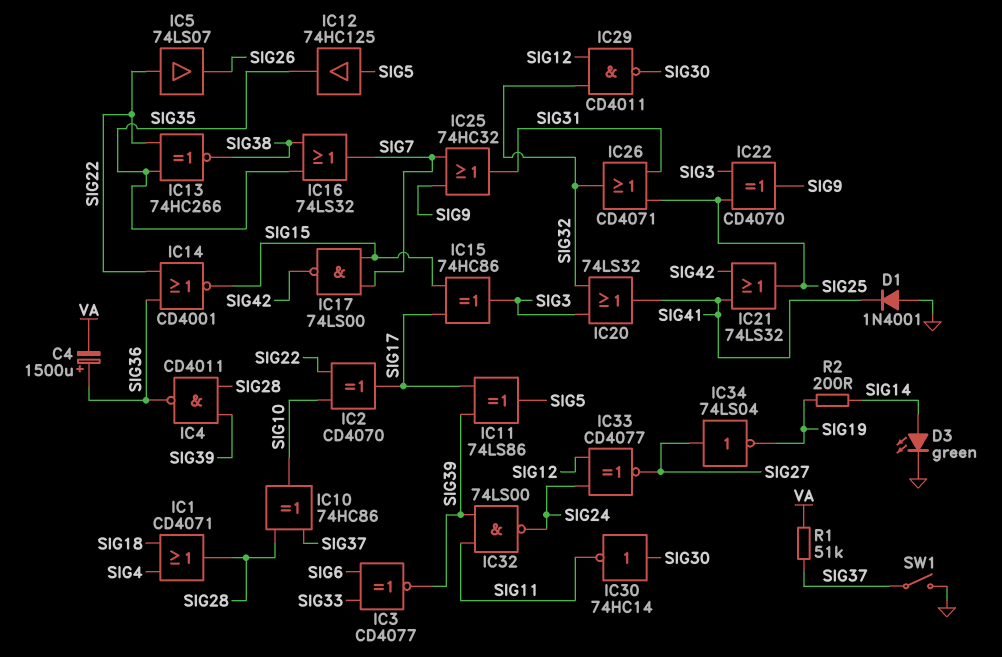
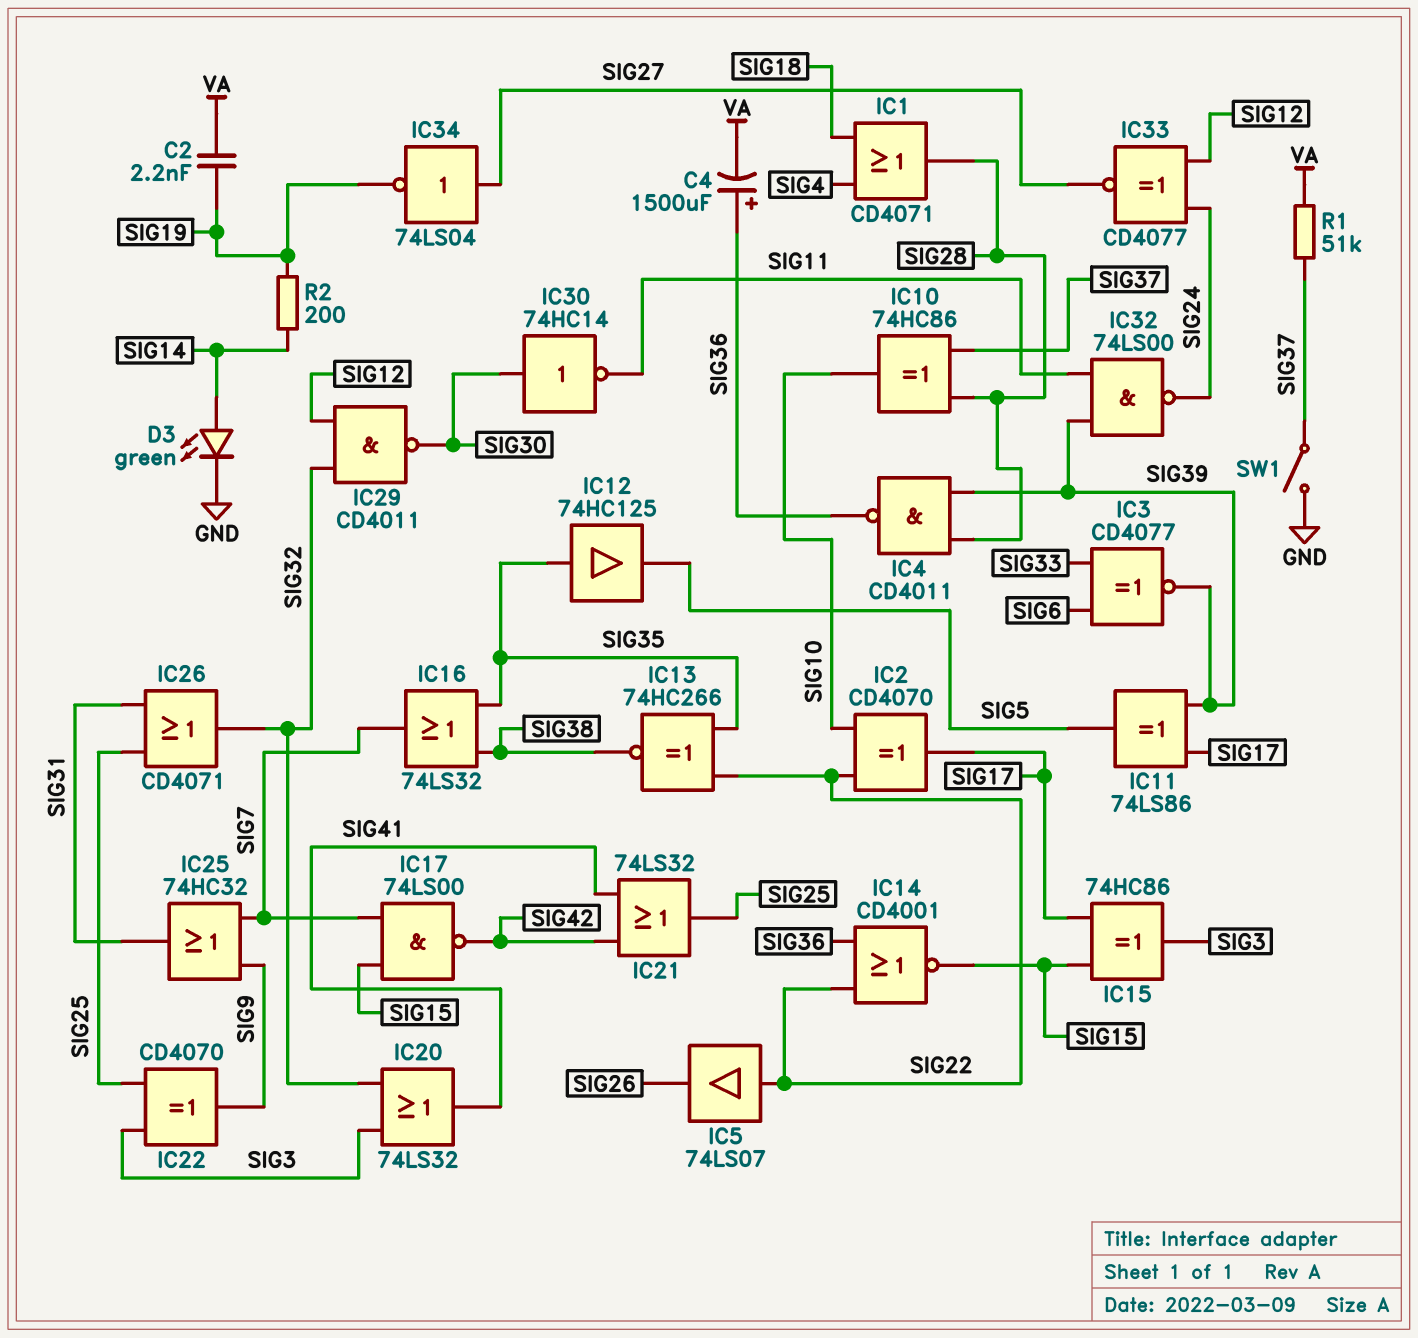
C2: none -> 2.2nF (SIG19, VA)
D1: diode 1N4001 (A GND, K SIG41) -> none
IC12: buffer 74HC125 (in SIG5, out SIG35) -> buffer 74HC125 (in SIG35, out SIG5)

